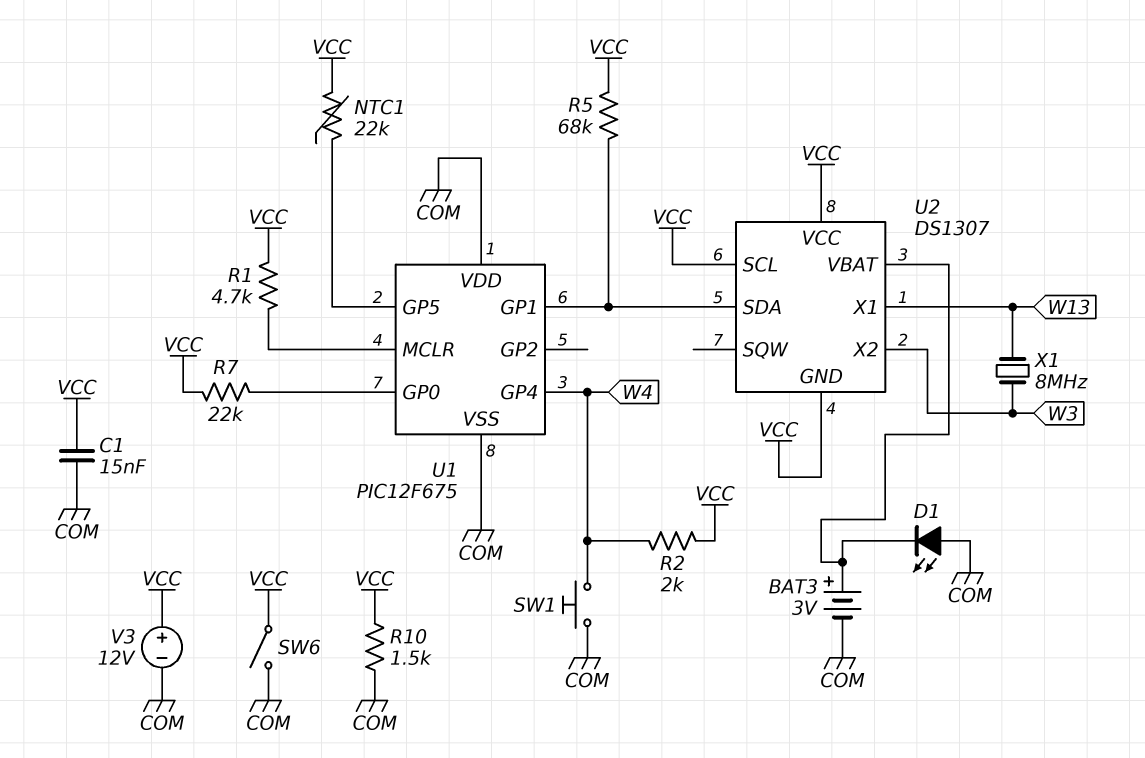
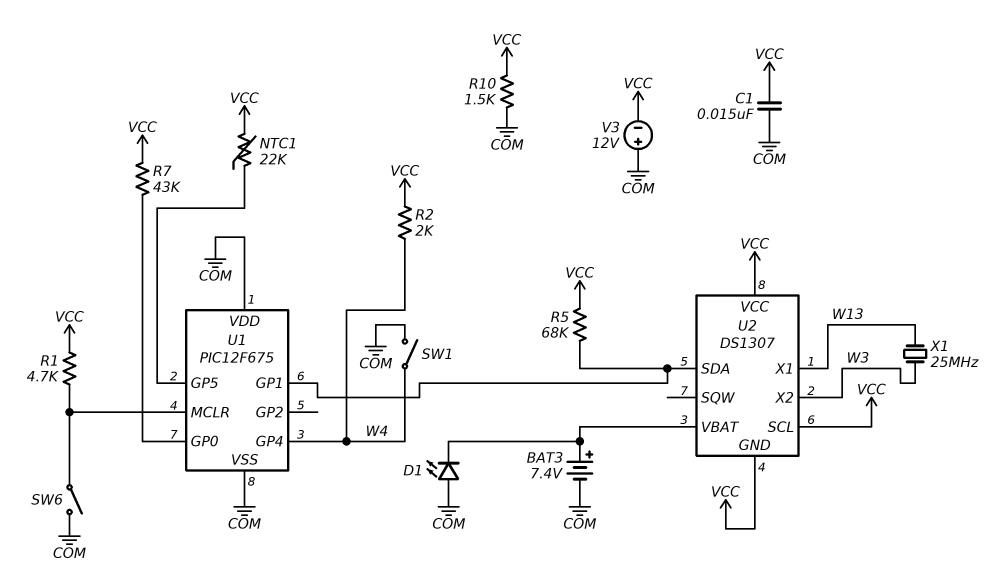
BAT3: 3V (plus U2/VBAT, minus COM) -> 7.4V (plus U2/VBAT, minus COM)
R7: 22k (U1/GP0, VCC) -> 43k (U1/GP0, VCC)
SW1: button (COM, W4) -> switch (COM, W4)
SW6: switch (COM, VCC) -> switch (COM, U1/MCLR)
V3: 12V (plus VCC, minus COM) -> 12V (plus COM, minus VCC)
X1: 8MHz (W3, W13) -> 25MHz (W3, W13)

